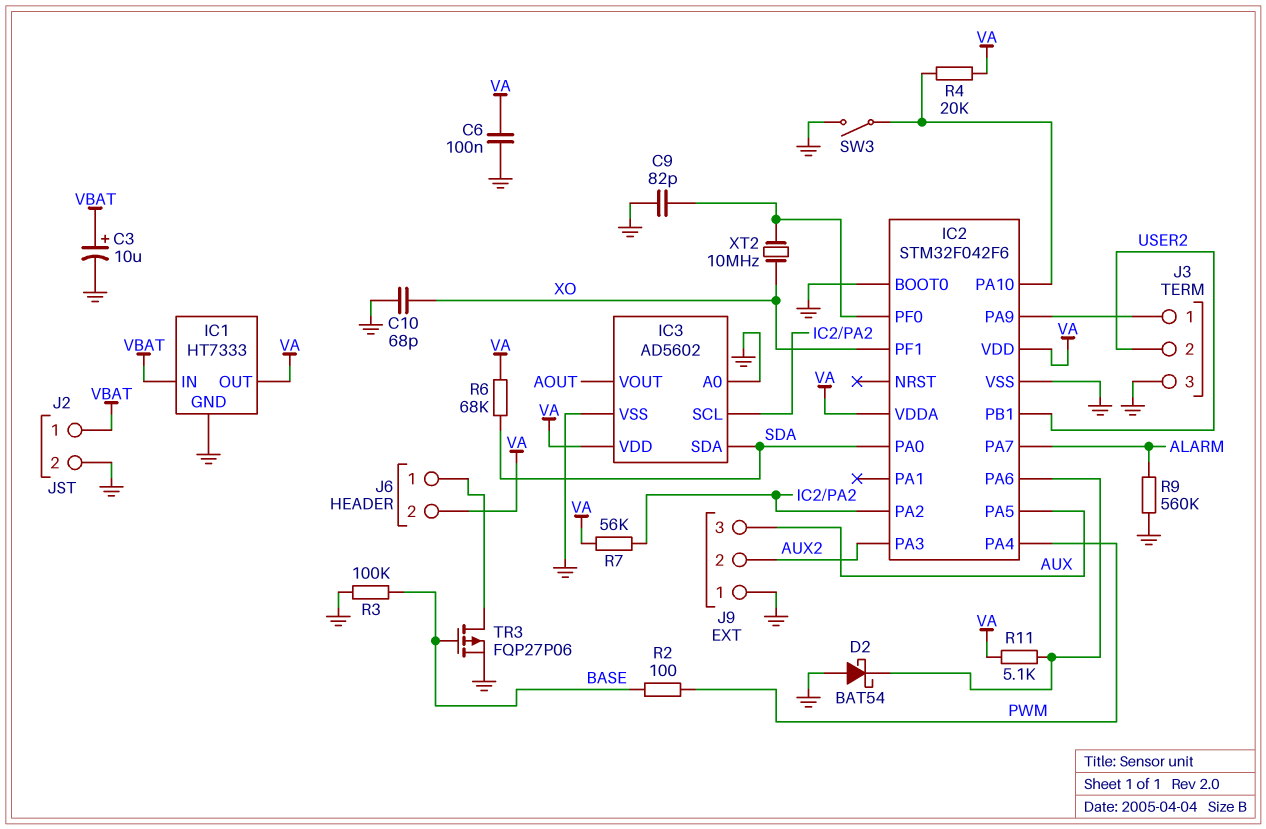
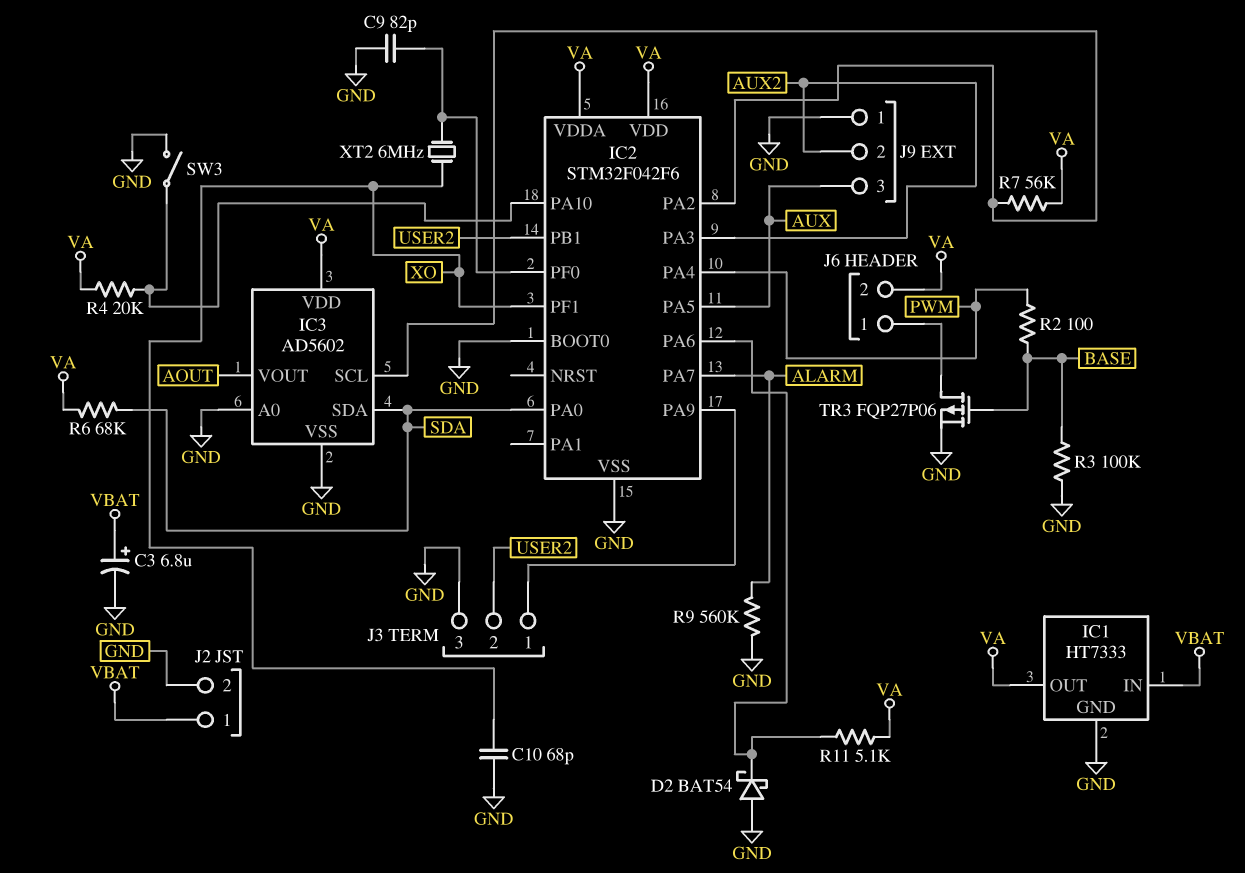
C3: 10uF (plus VBAT, minus GND) -> 6.8uF (plus VBAT, minus GND)
C6: 100nF (GND, VA) -> none
XT2: 10MHz (IC2/PF0, XO) -> 6MHz (IC2/PF0, XO)

